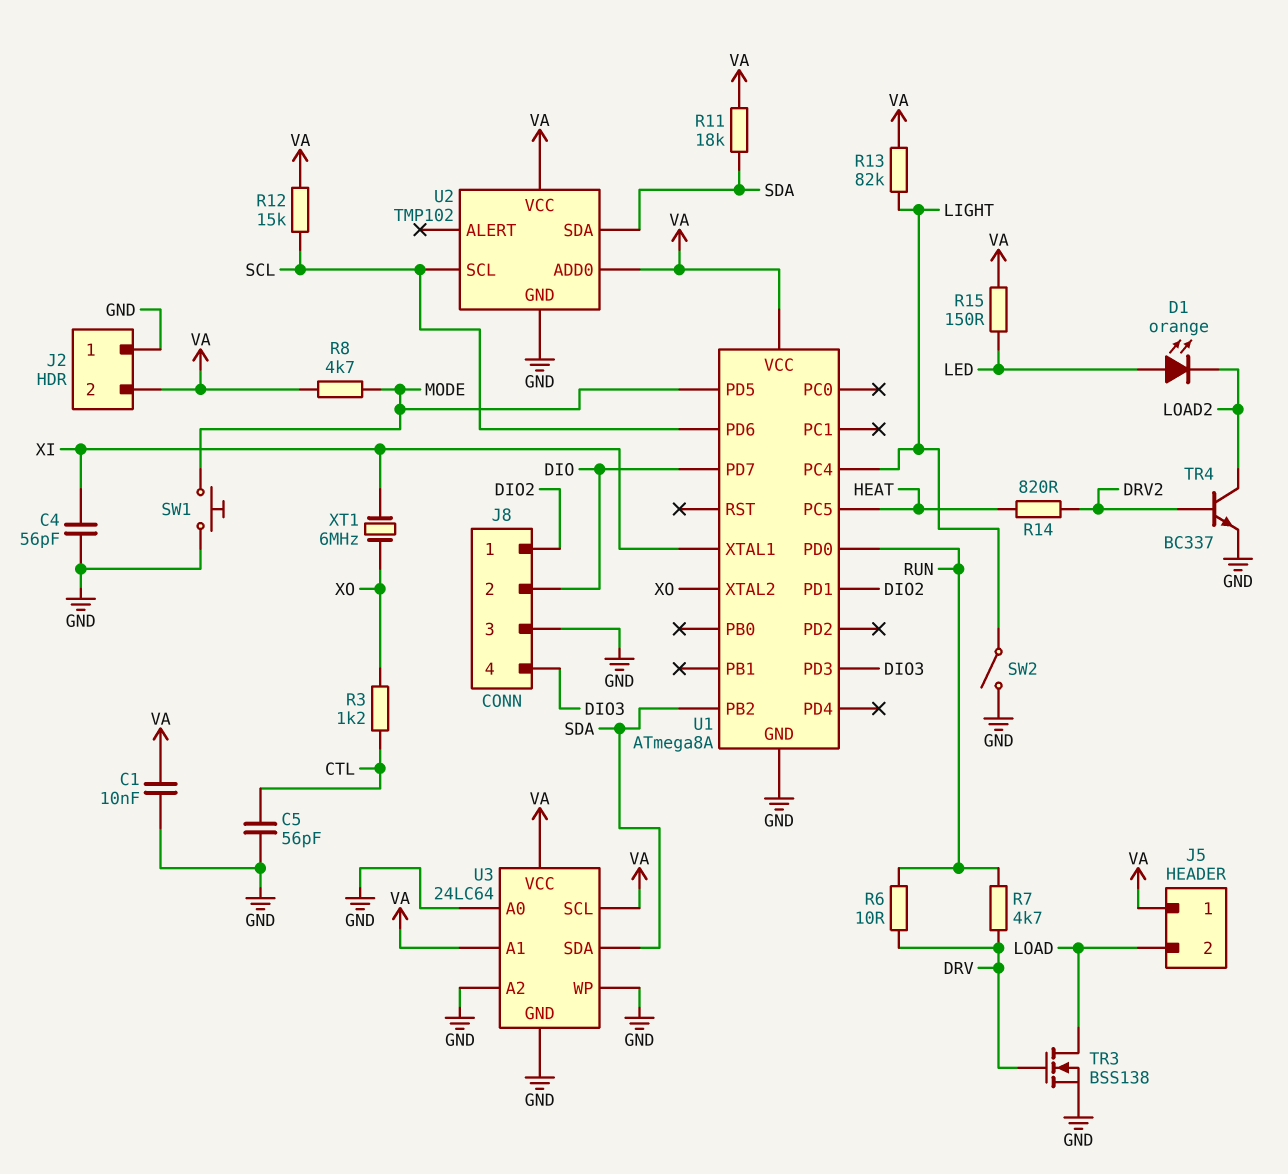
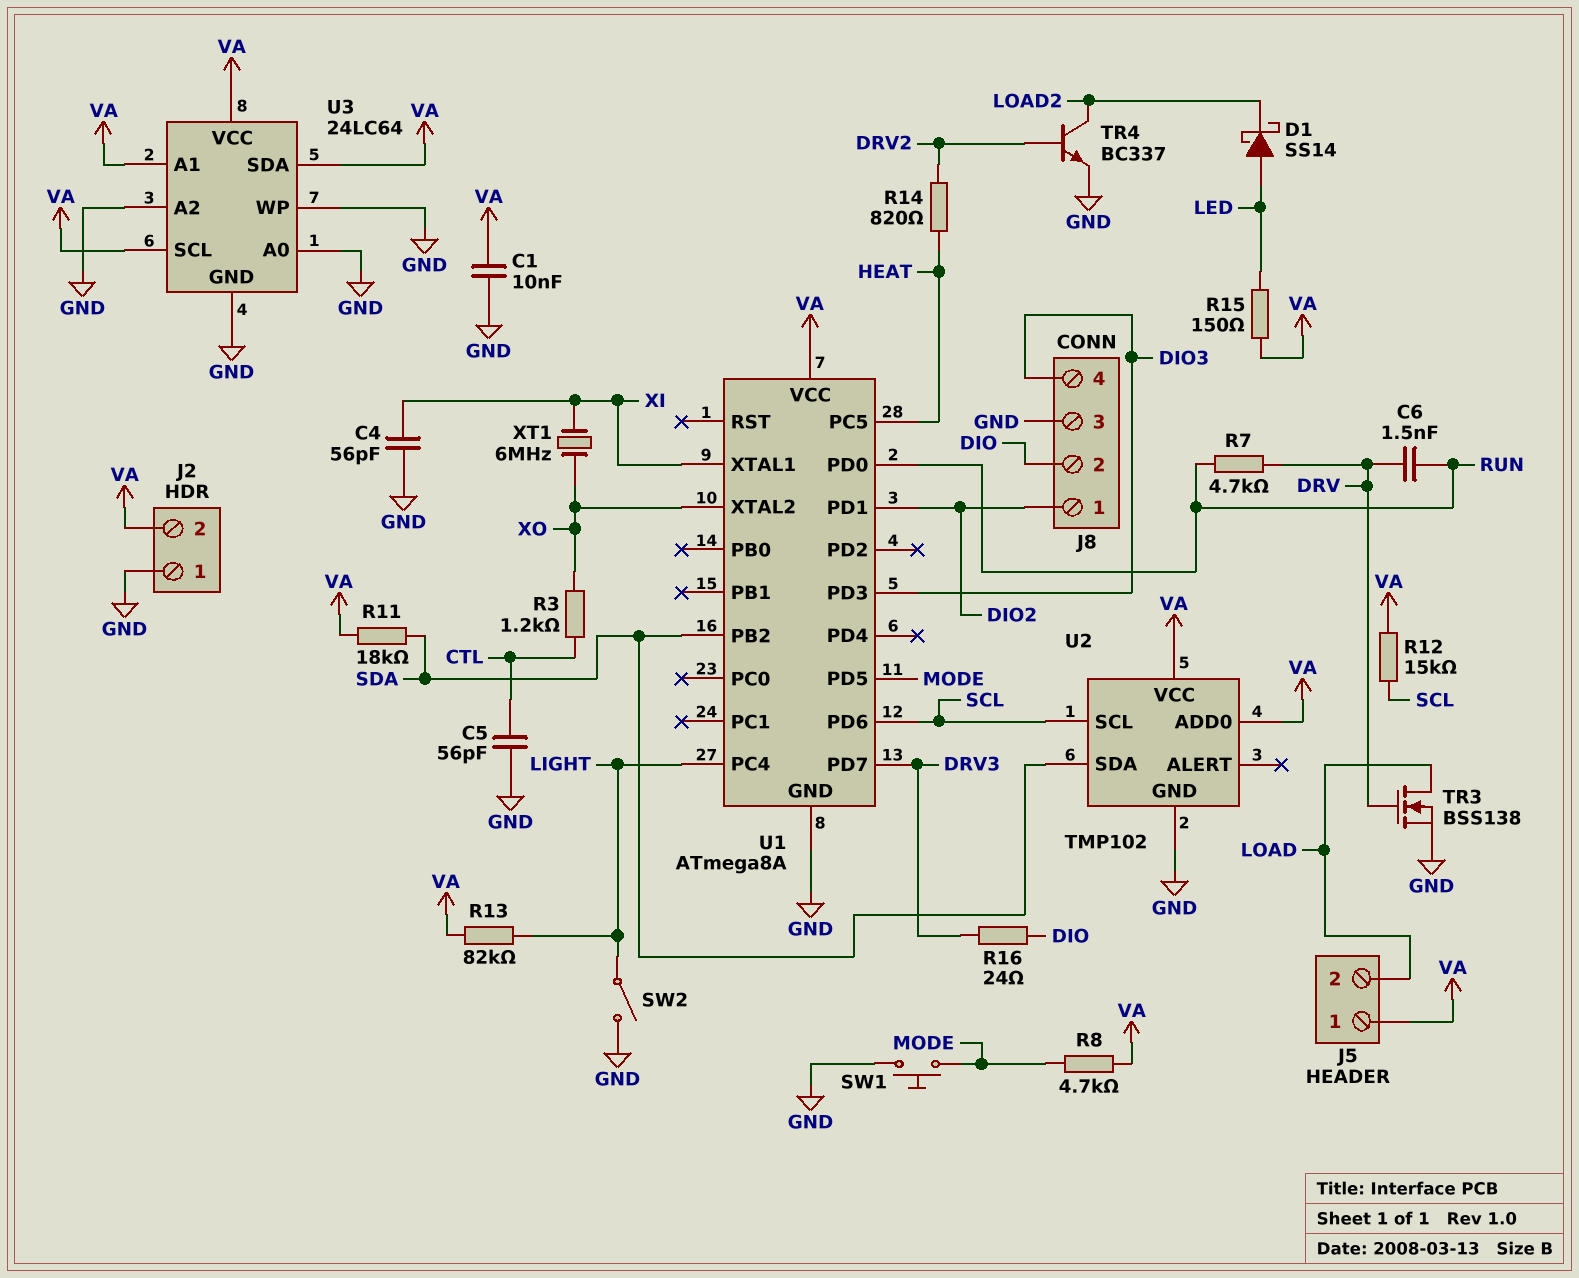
C6: none -> 1.5nF (DRV, RUN)
D1: LED orange (A LED, K LOAD2) -> schottky SS14 (A LED, K LOAD2)
R6: 10 (DRV, RUN) -> none
R16: none -> 24 (DIO, DRV3)
U1 pin PD7: DIO -> DRV3
U3 pin SDA: SDA -> VA

